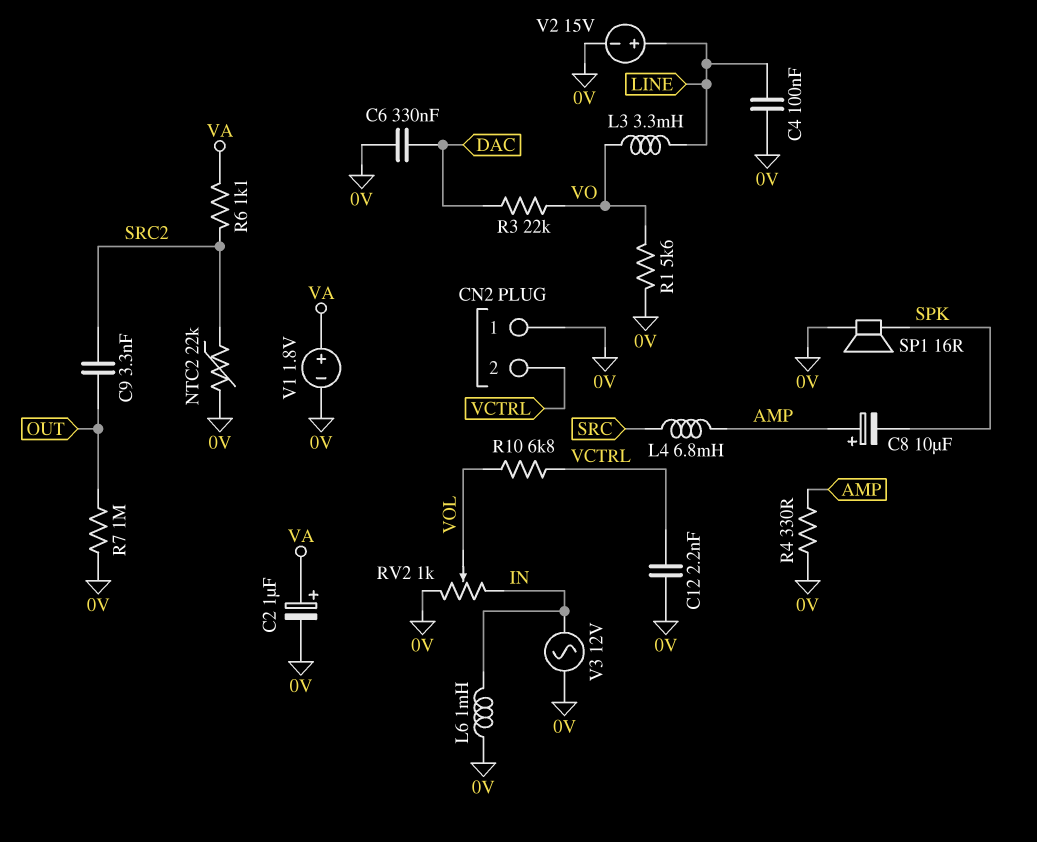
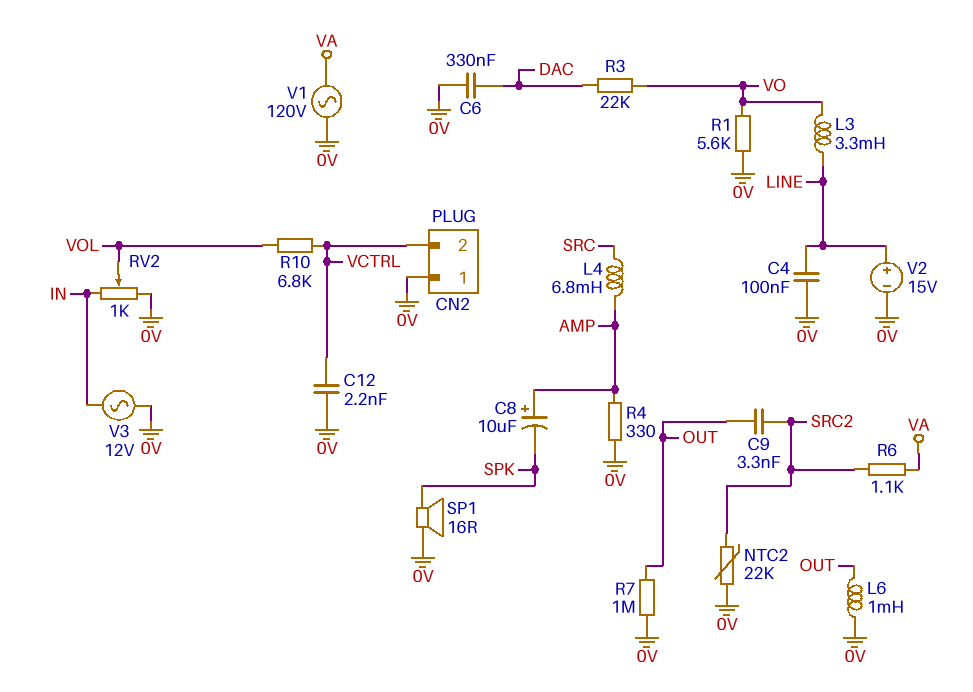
C2: 1uF (plus VA, minus 0V) -> none
L6: 1mH (0V, IN) -> 1mH (0V, OUT)
V1: 1.8V (plus VA, minus 0V) -> AC 120V (0V, VA)

